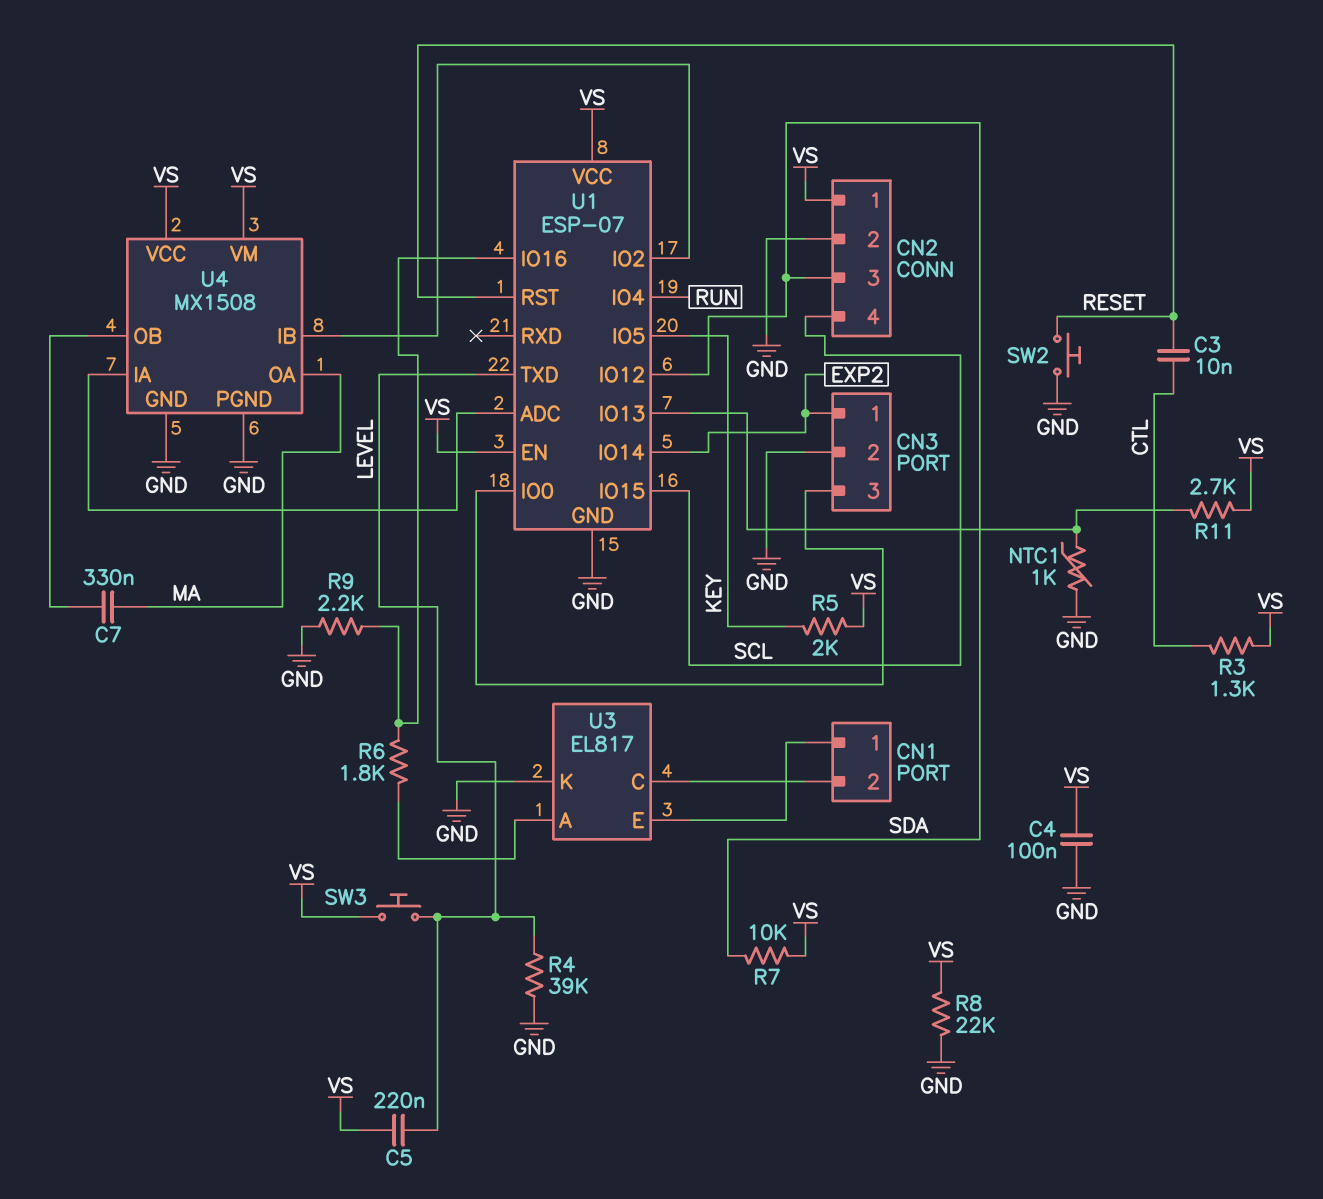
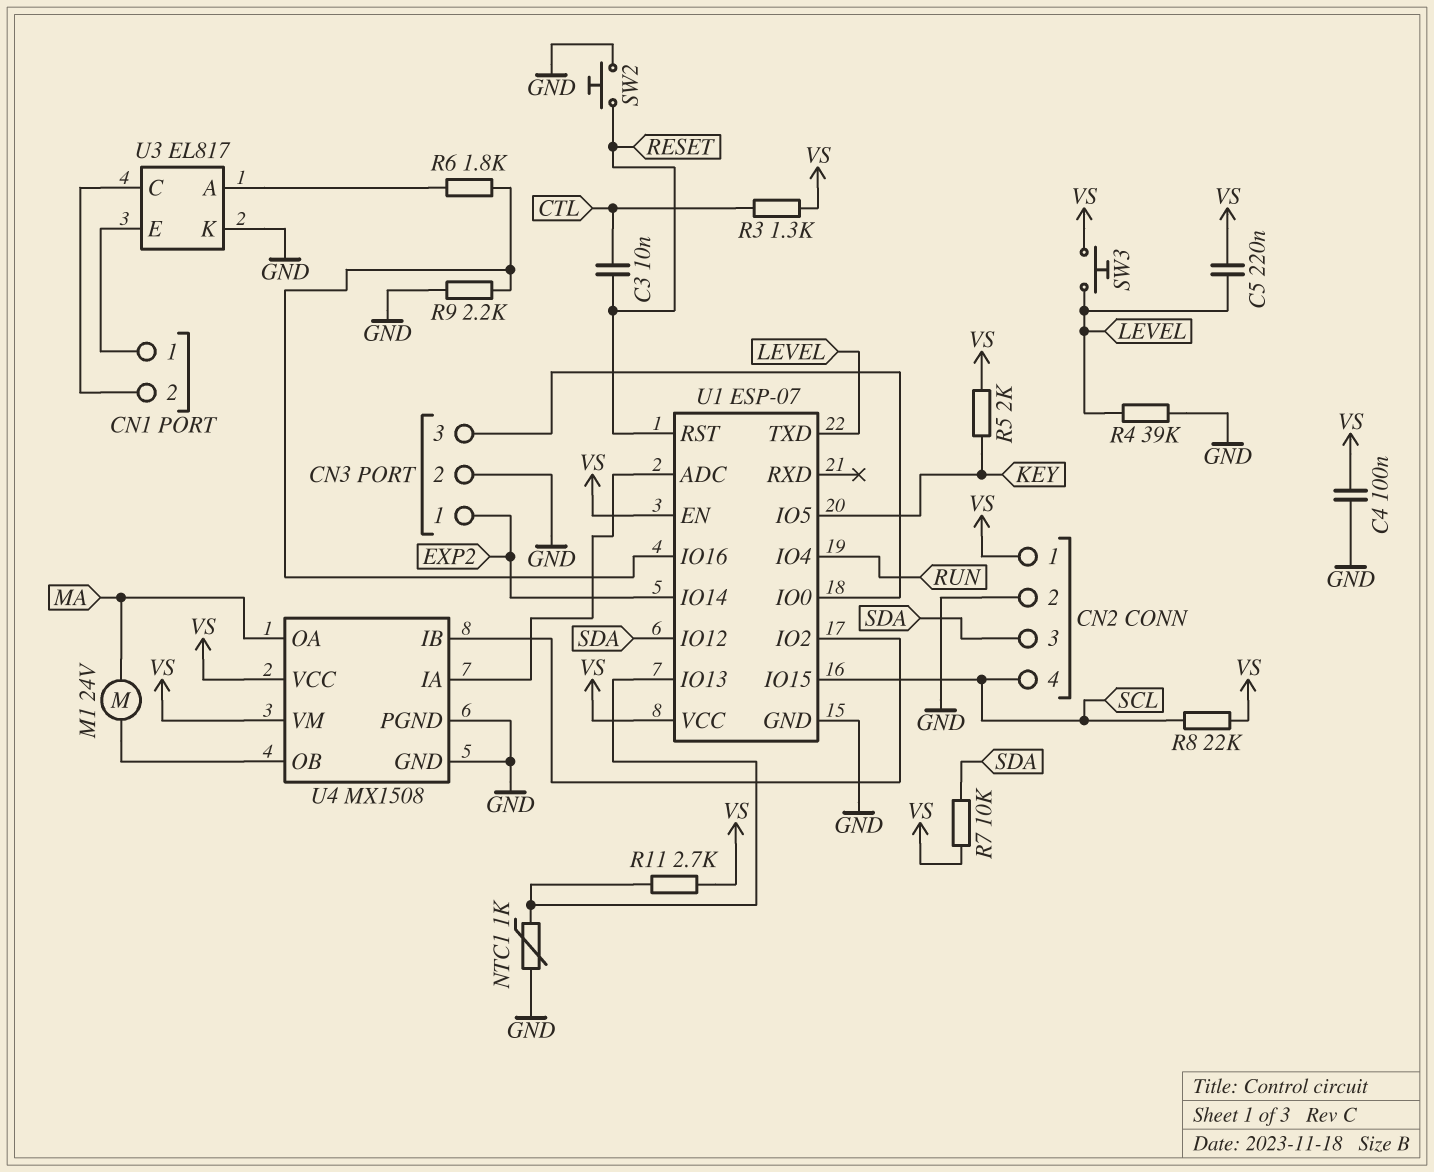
C7: 330nF (MA, U4/OB) -> none
M1: none -> motor 24V (MA, U4/OB)
R8: 22k (GND, VS) -> 22k (SCL, VS)

